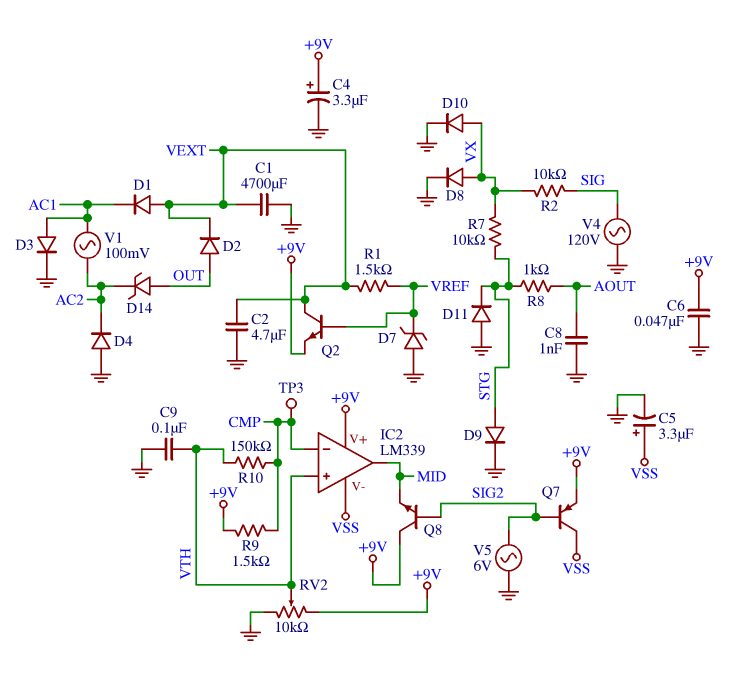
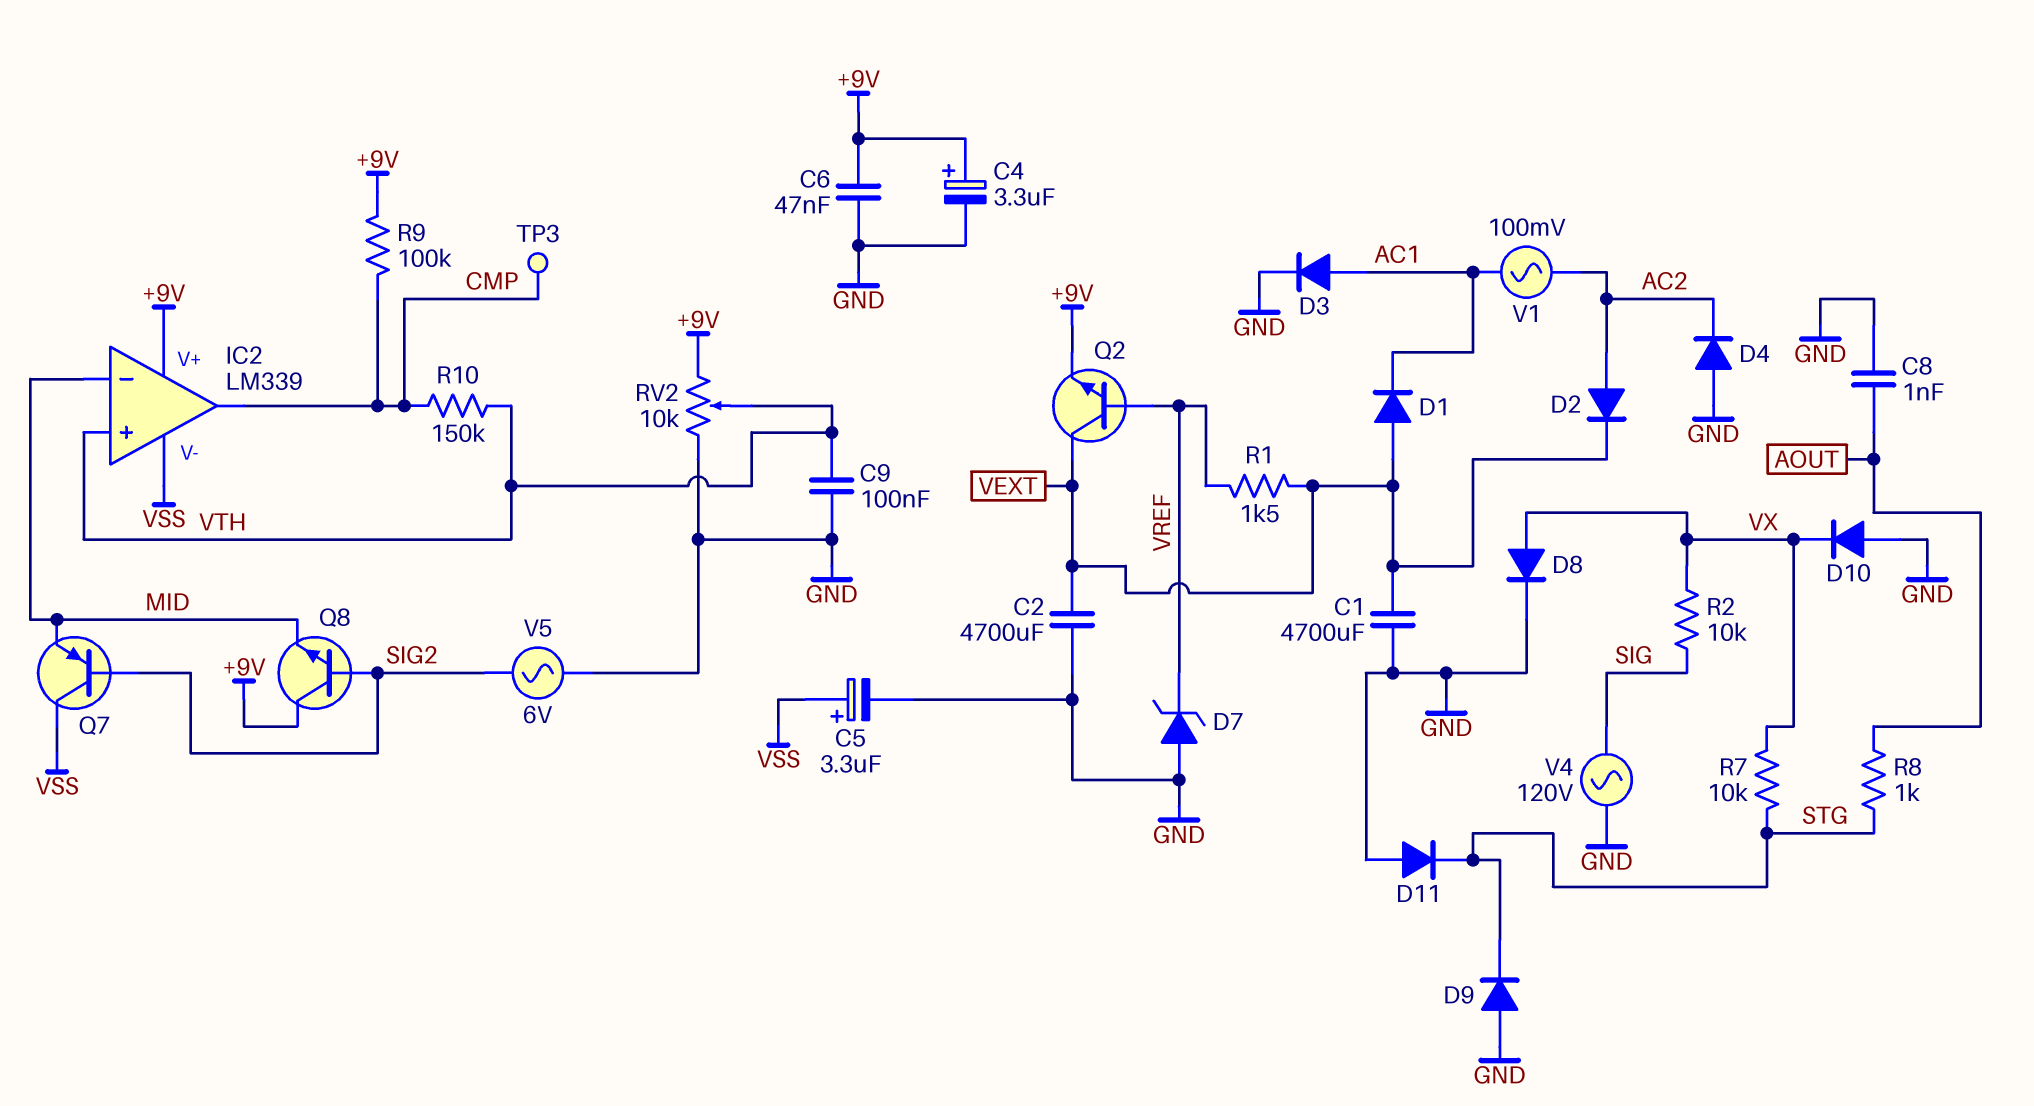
C2: 4.7uF (GND, VEXT) -> 4700uF (GND, VEXT)
D2: diode (A OUT, K VEXT) -> diode (A AC2, K VEXT)
D9: diode (A STG, K GND) -> diode (A GND, K STG)
D10: diode (A VX, K GND) -> diode (A GND, K VX)
D14: zener (A OUT, K AC2) -> none
IC2 pin in-: CMP -> MID
IC2 pin out: MID -> CMP
Q7: PNP (B SIG2, C VSS, E +9V) -> PNP (B SIG2, C VSS, E MID)
R9: 1.5k (+9V, CMP) -> 100k (+9V, CMP)

